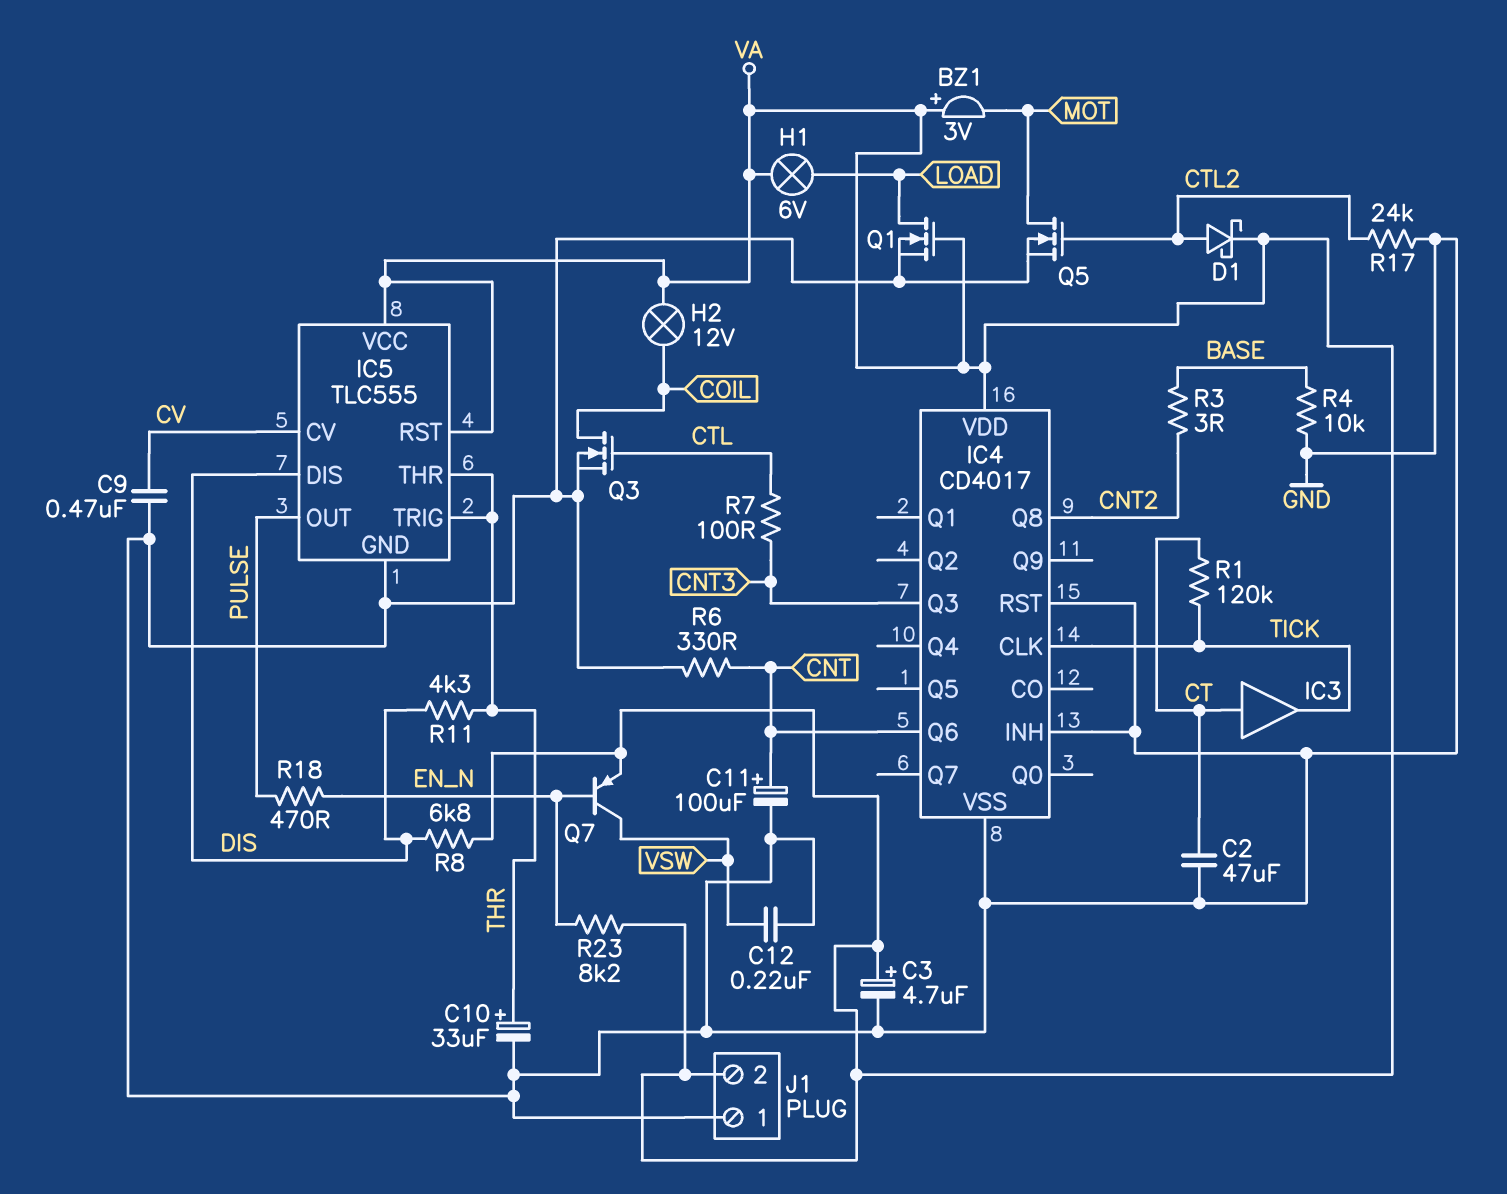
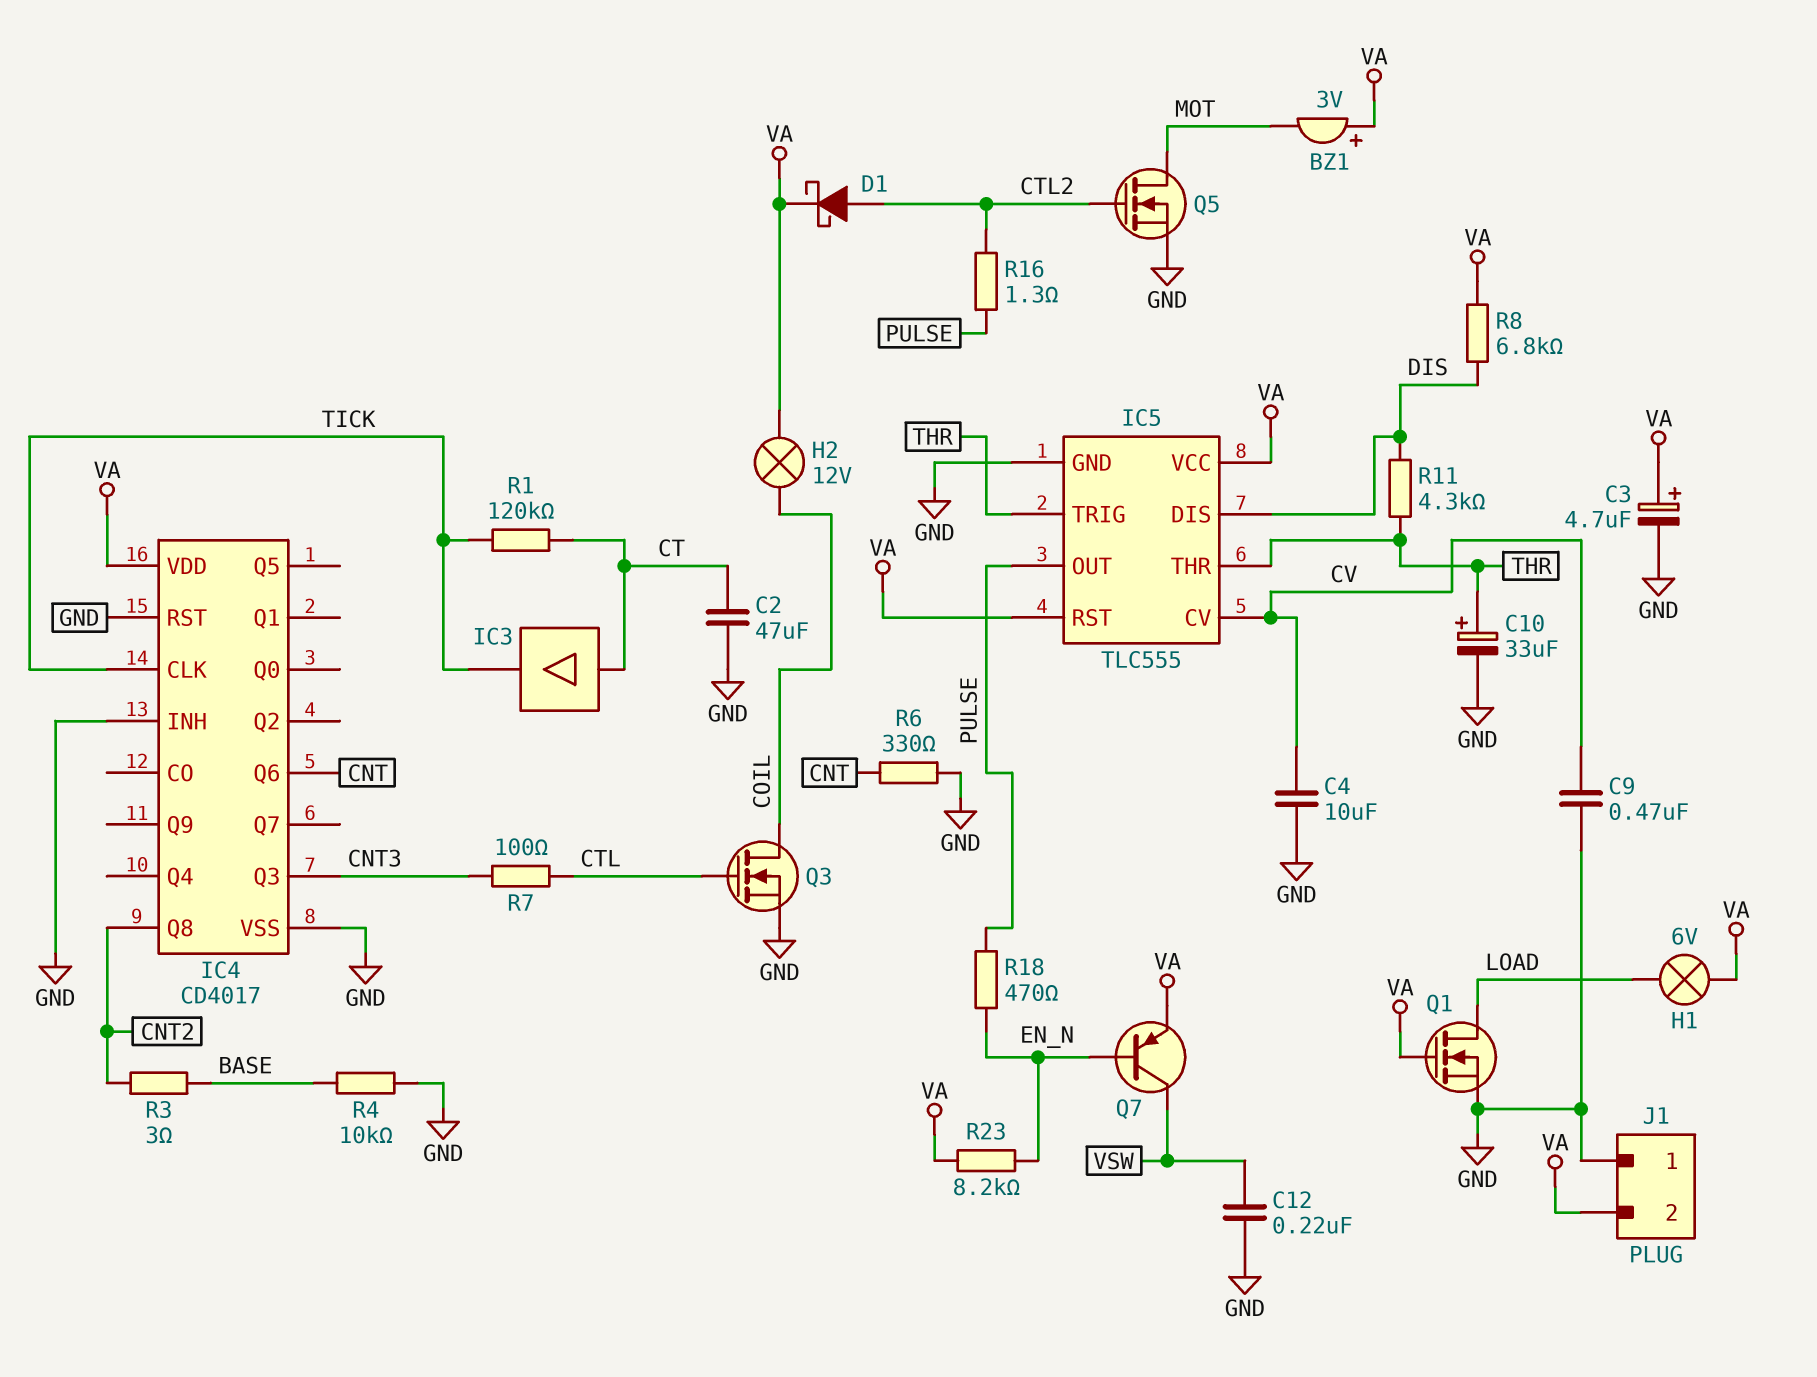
C4: none -> 10uF (CV, GND)
C11: 100uF (plus CNT, minus GND) -> none
R16: none -> 1.3 (CTL2, PULSE)
R17: 24k (CTL2, GND) -> none

